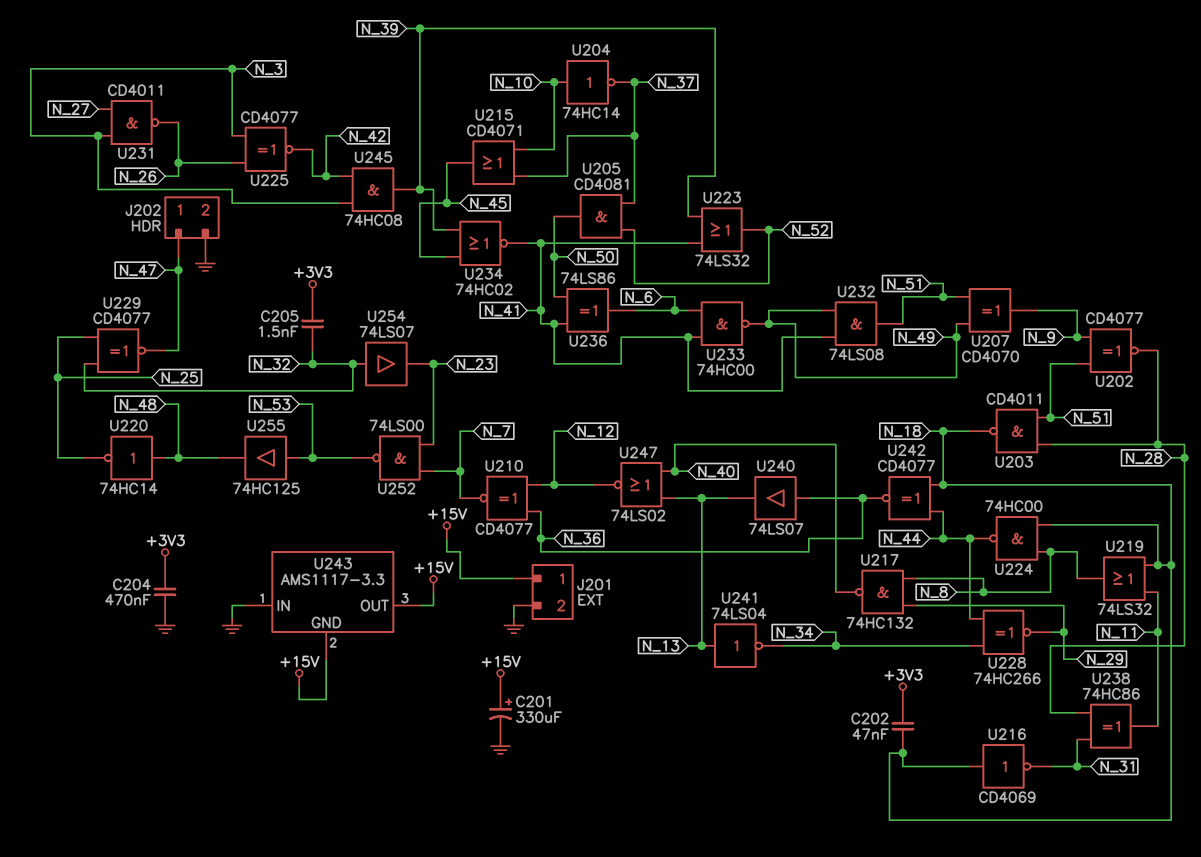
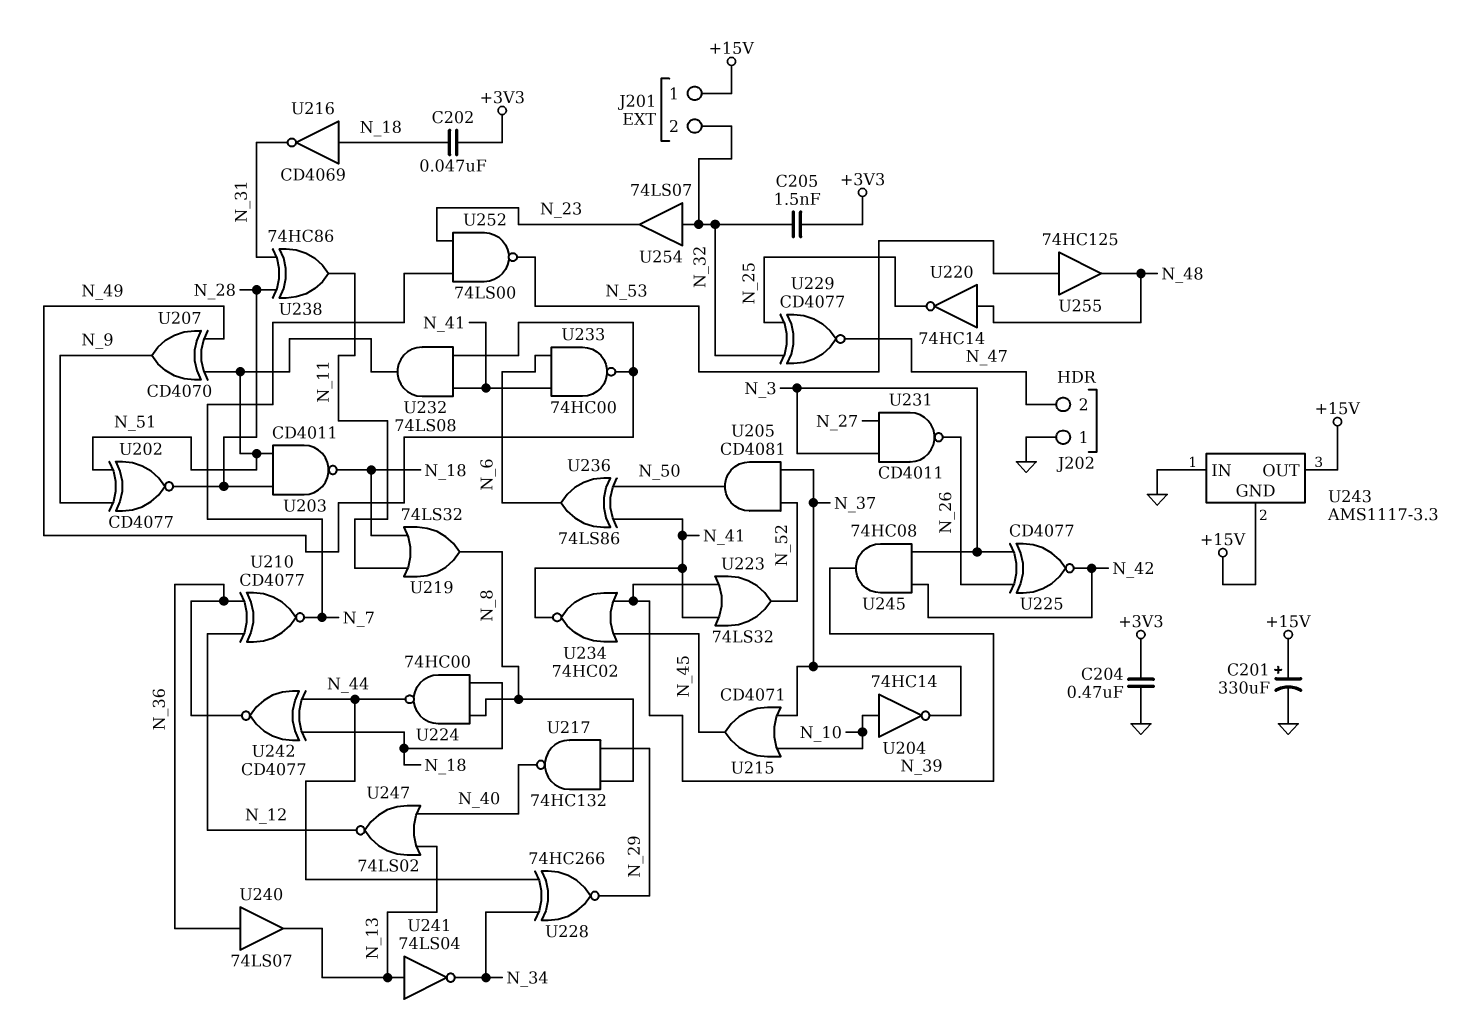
J201 pin 2: GND -> N_32
J202 pin 1: N_47 -> GND
J202 pin 2: GND -> N_47

